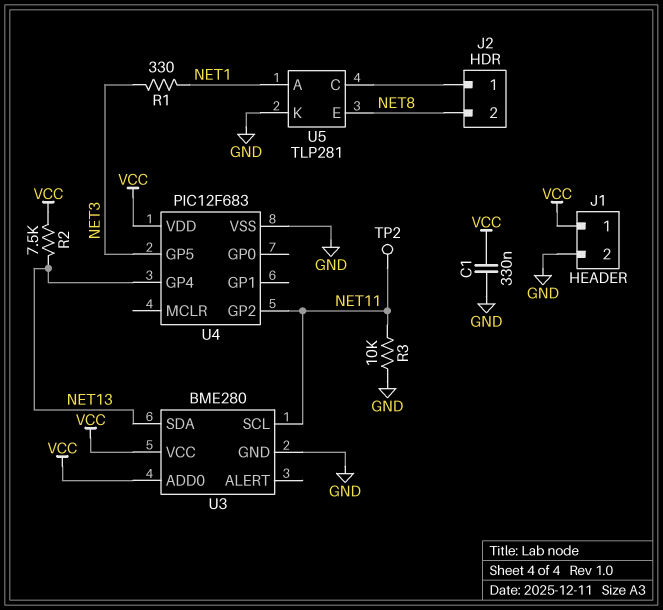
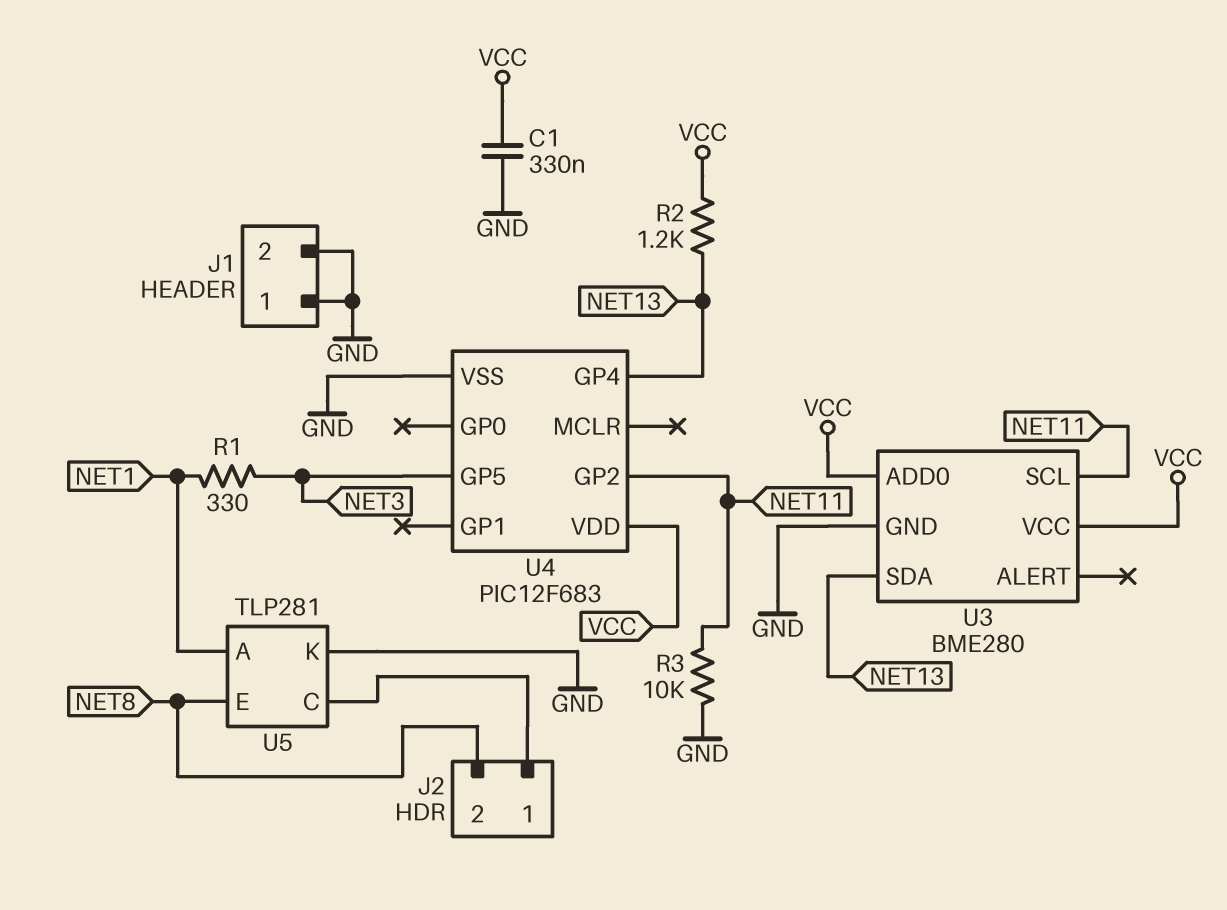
J1 pin 1: VCC -> GND
R2: 7.5k (NET13, VCC) -> 1.2k (NET13, VCC)
TP2: test point (NET11) -> none

